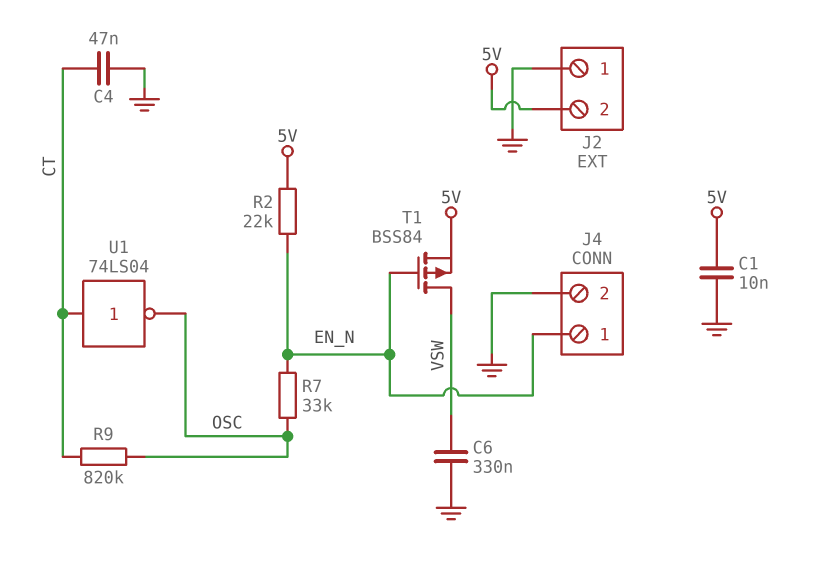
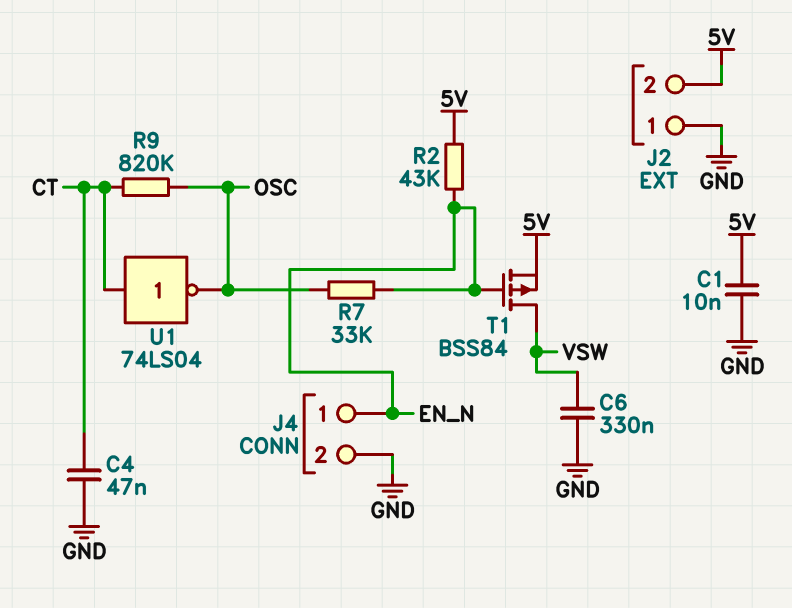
R2: 22k (5V, EN_N) -> 43k (5V, EN_N)

